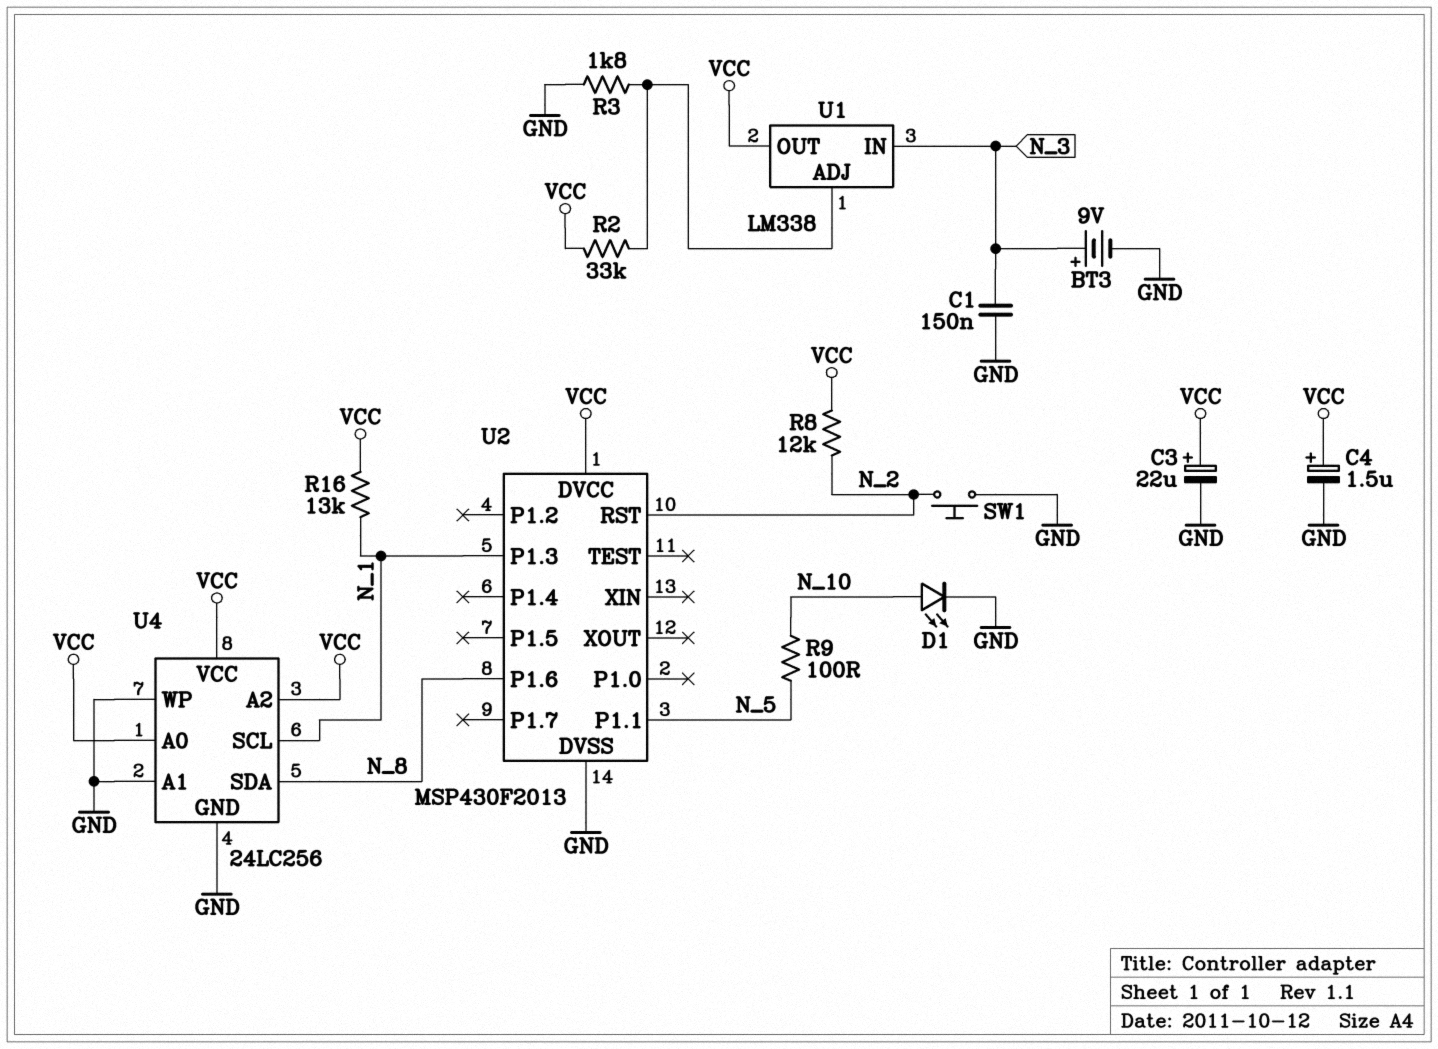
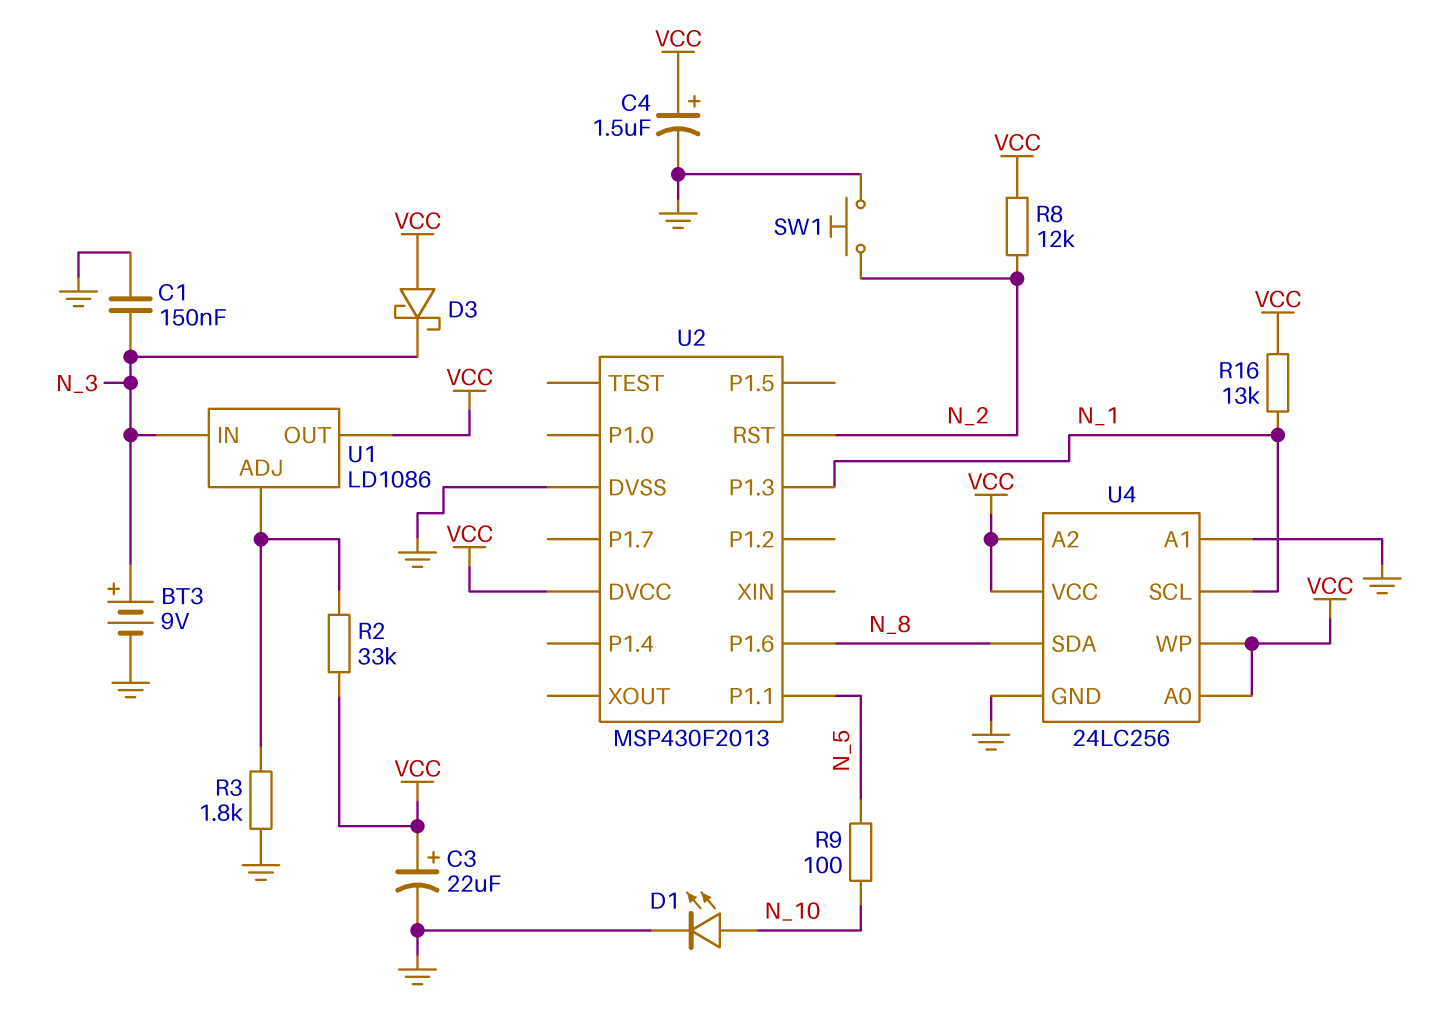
D3: none -> schottky (A VCC, K N_3)
U1: LM338 -> LD1086
U4 pin WP: GND -> VCC

